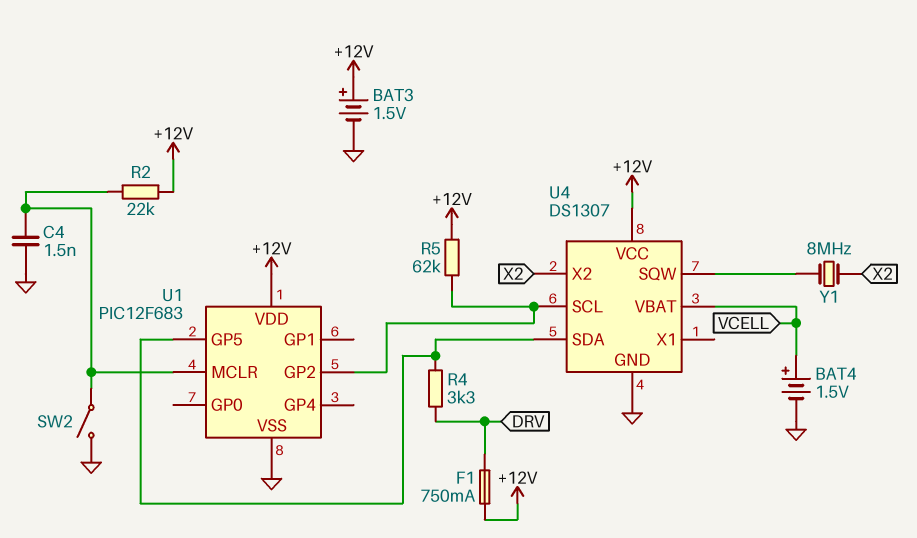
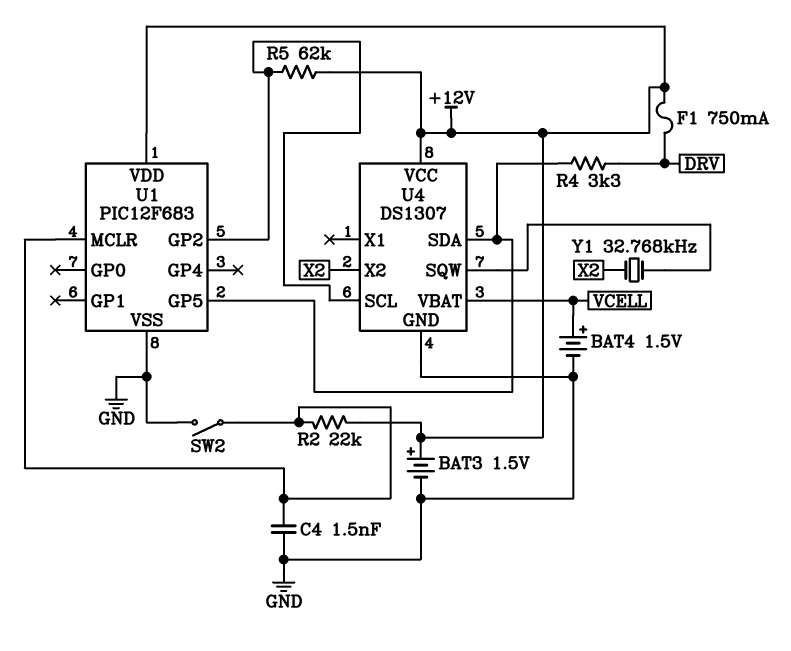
Y1: 8MHz (U4/SQW, X2) -> 32.768kHz (U4/SQW, X2)

